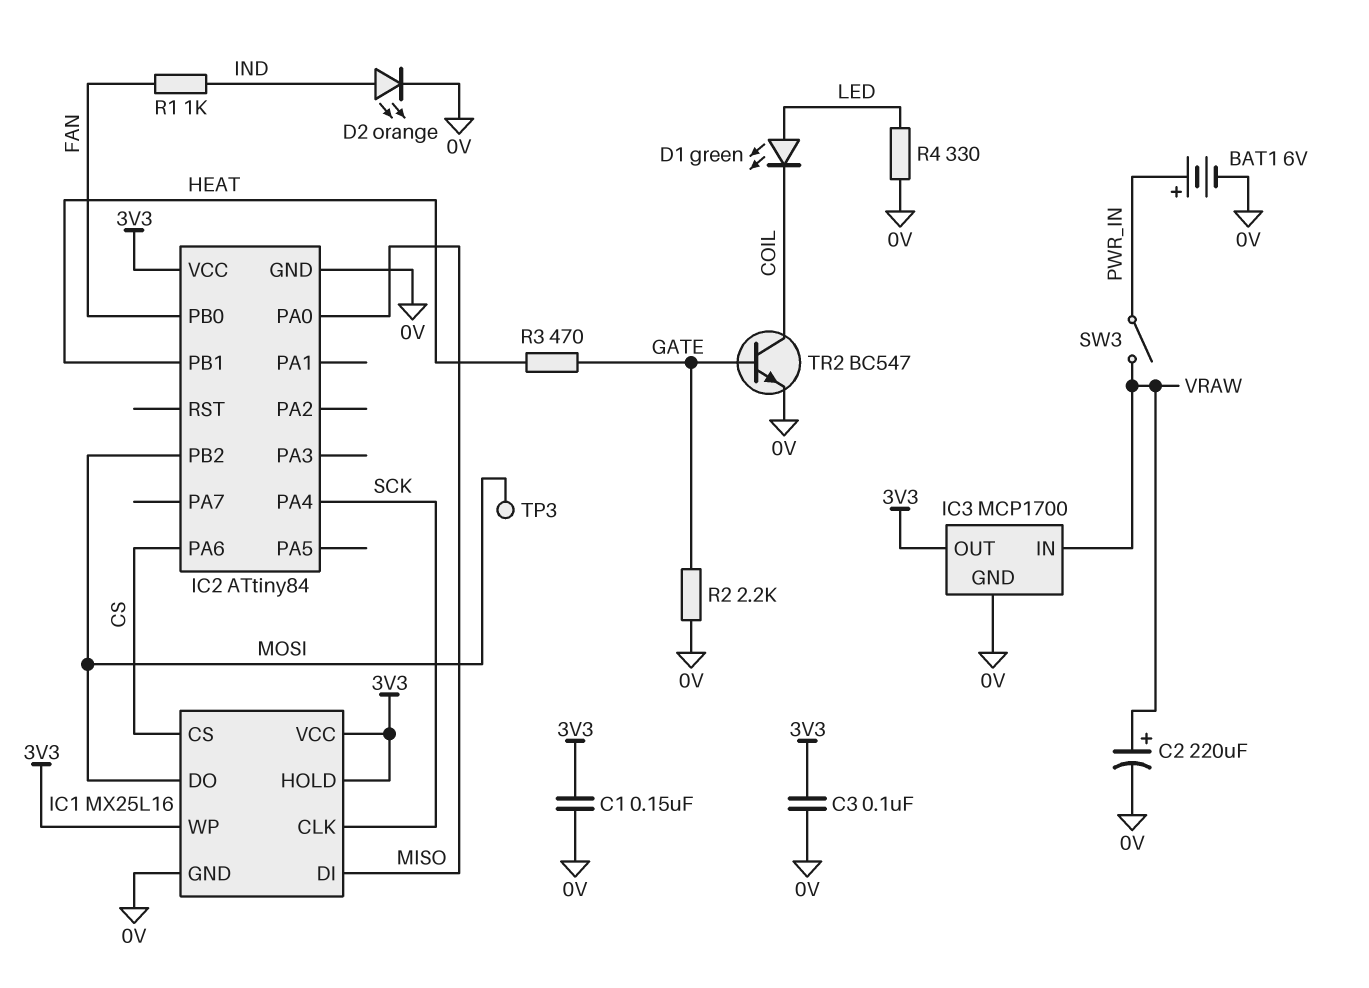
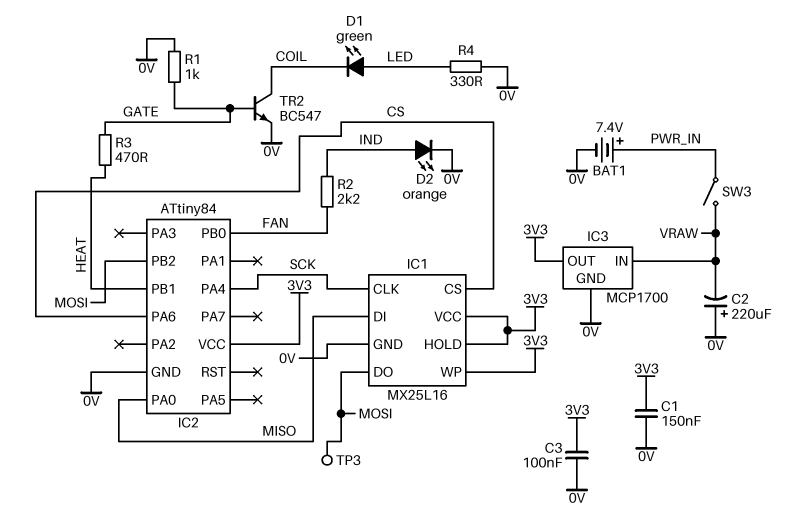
BAT1: 6V (plus PWR_IN, minus 0V) -> 7.4V (plus PWR_IN, minus 0V)
C2: 220uF (plus VRAW, minus 0V) -> 220uF (plus 0V, minus VRAW)
R1: 1k (FAN, IND) -> 1k (0V, GATE)
R2: 2.2k (0V, GATE) -> 2.2k (FAN, IND)

